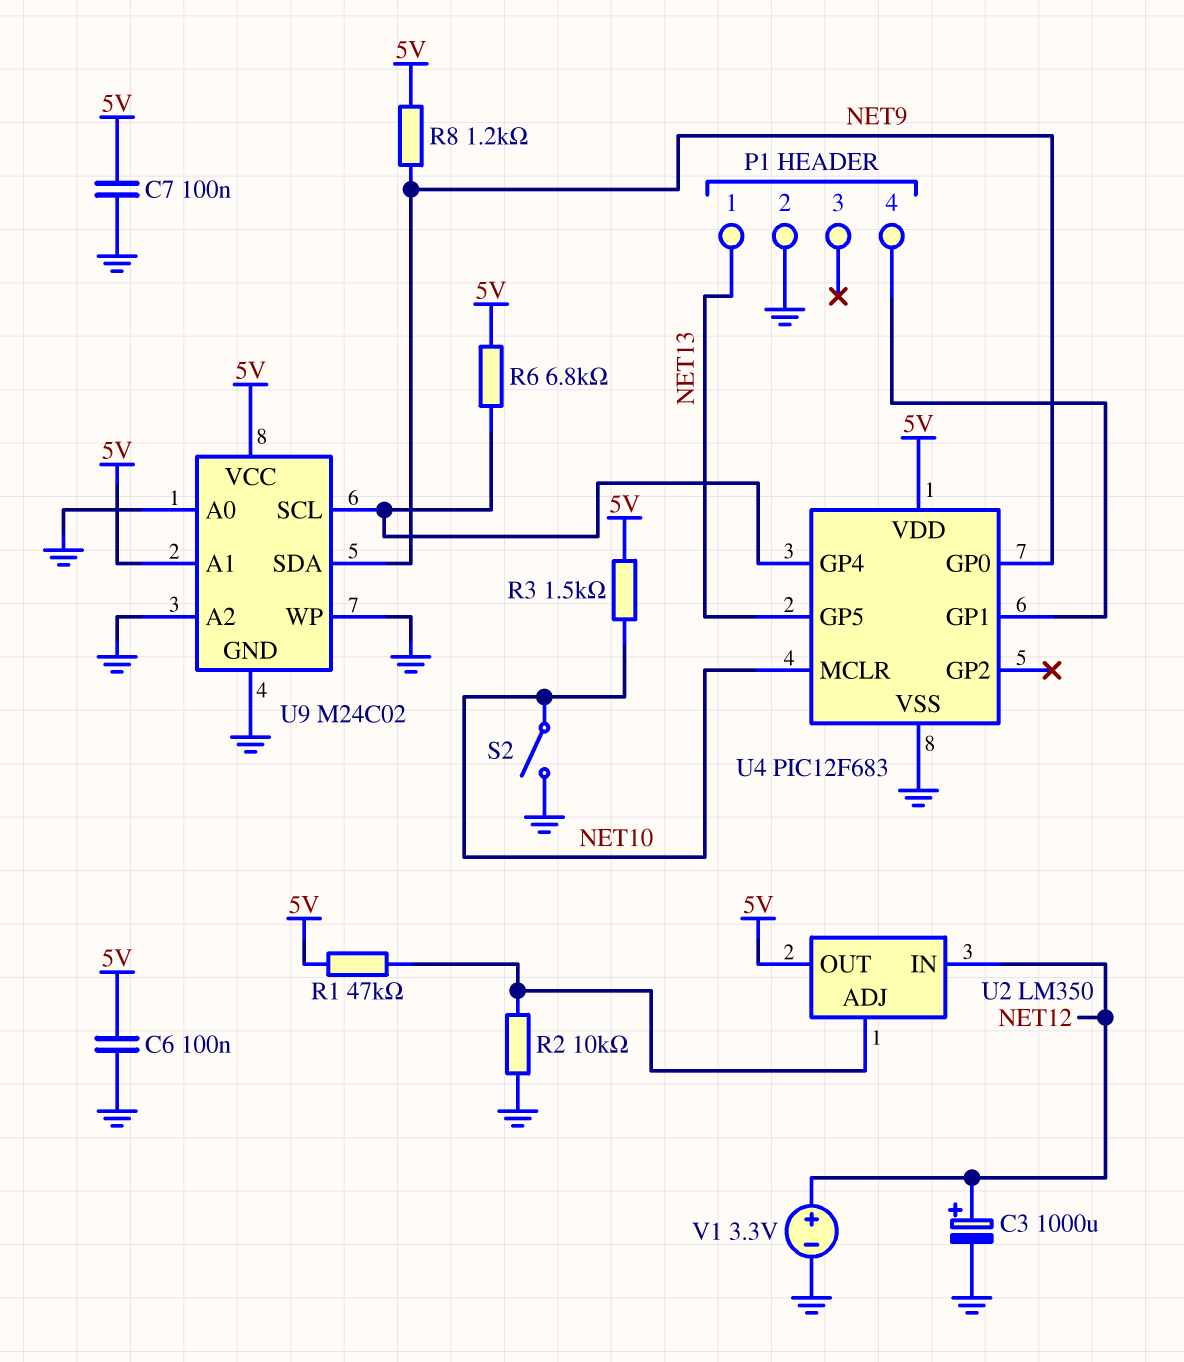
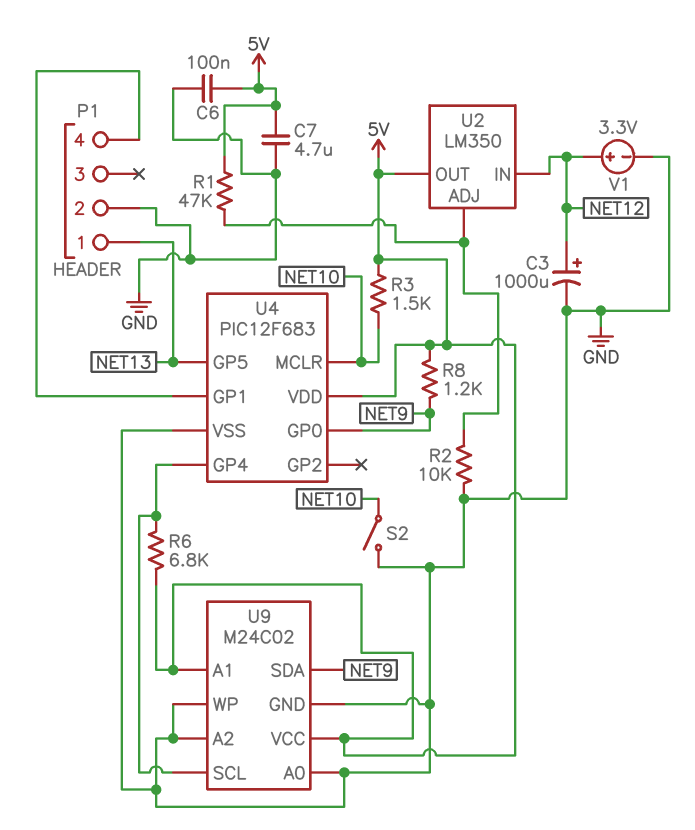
C7: 100nF (5V, GND) -> 4.7uF (5V, GND)

